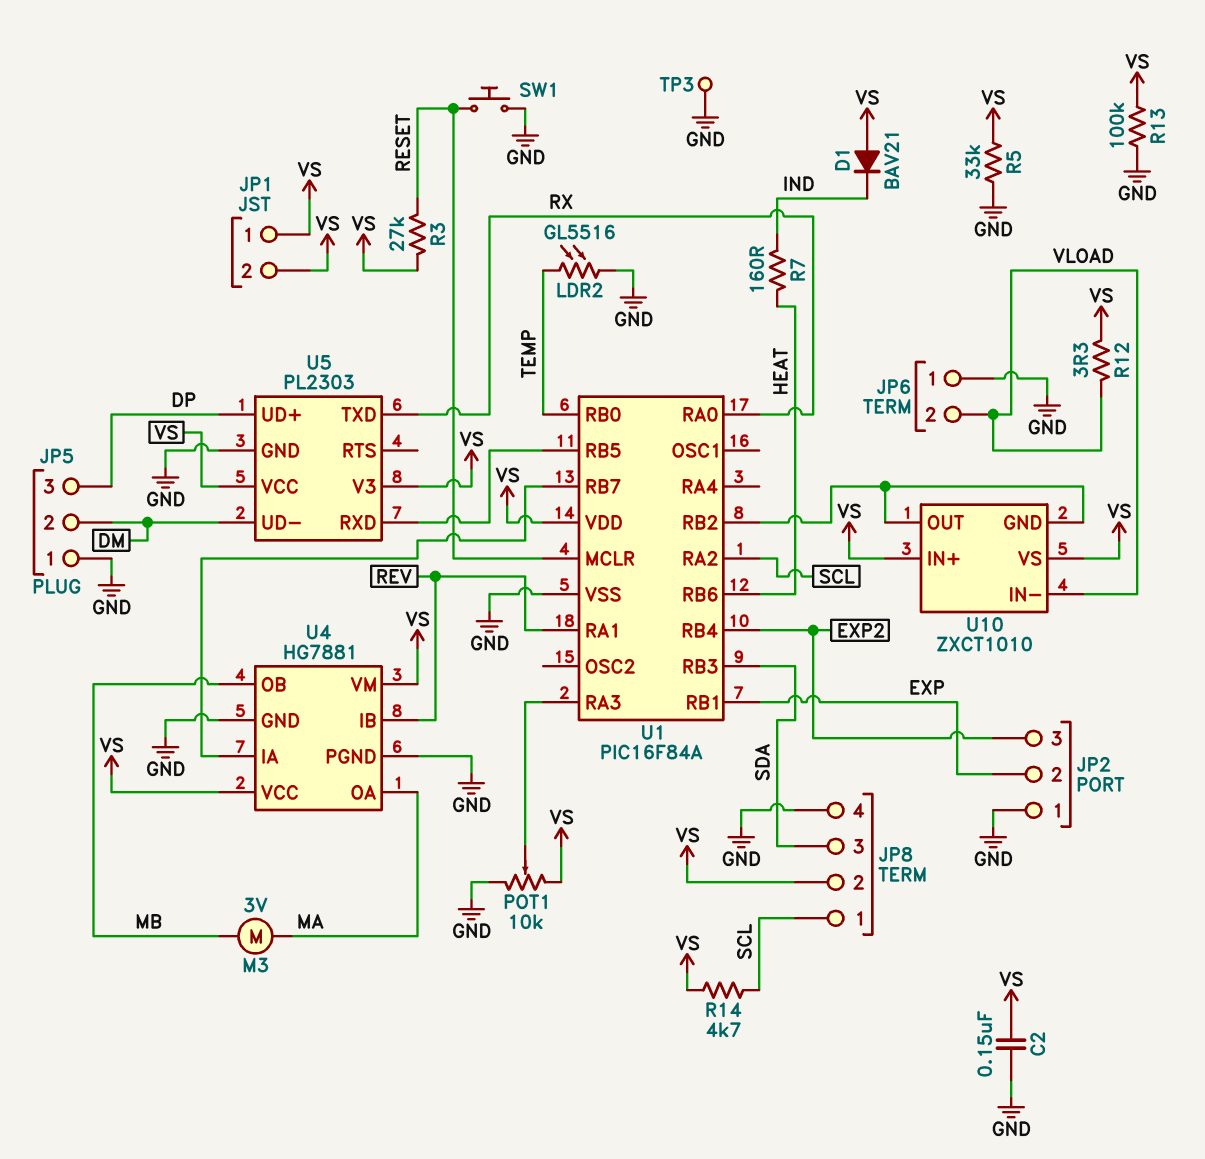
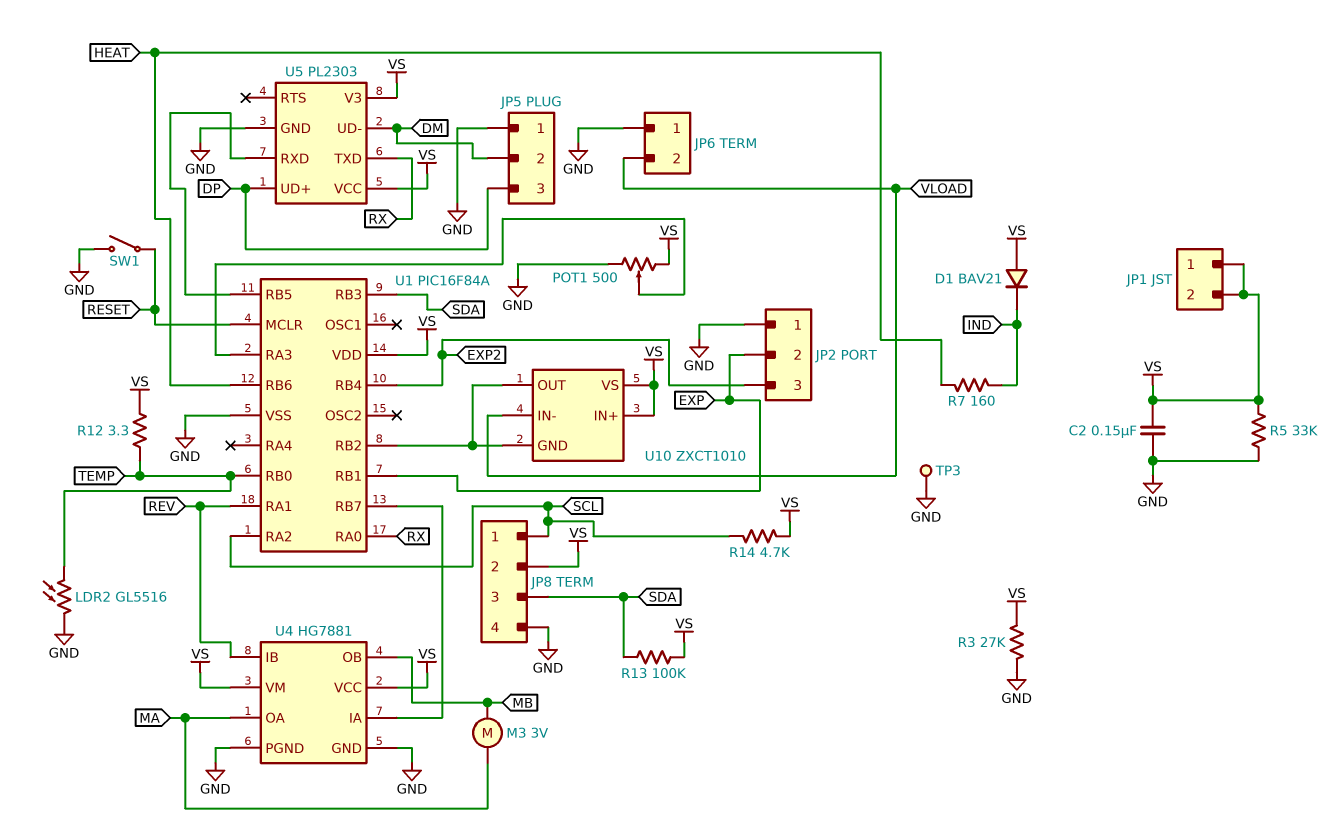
POT1: 10k (GND, VS, wiper U1/RA3) -> 500 (GND, VS, wiper U1/RA3)
R3: 27k (RESET, VS) -> 27k (GND, VS)
R12: 3.3 (VLOAD, VS) -> 3.3 (TEMP, VS)
R13: 100k (GND, VS) -> 100k (SDA, VS)
SW1: button (GND, RESET) -> switch (GND, RESET)

